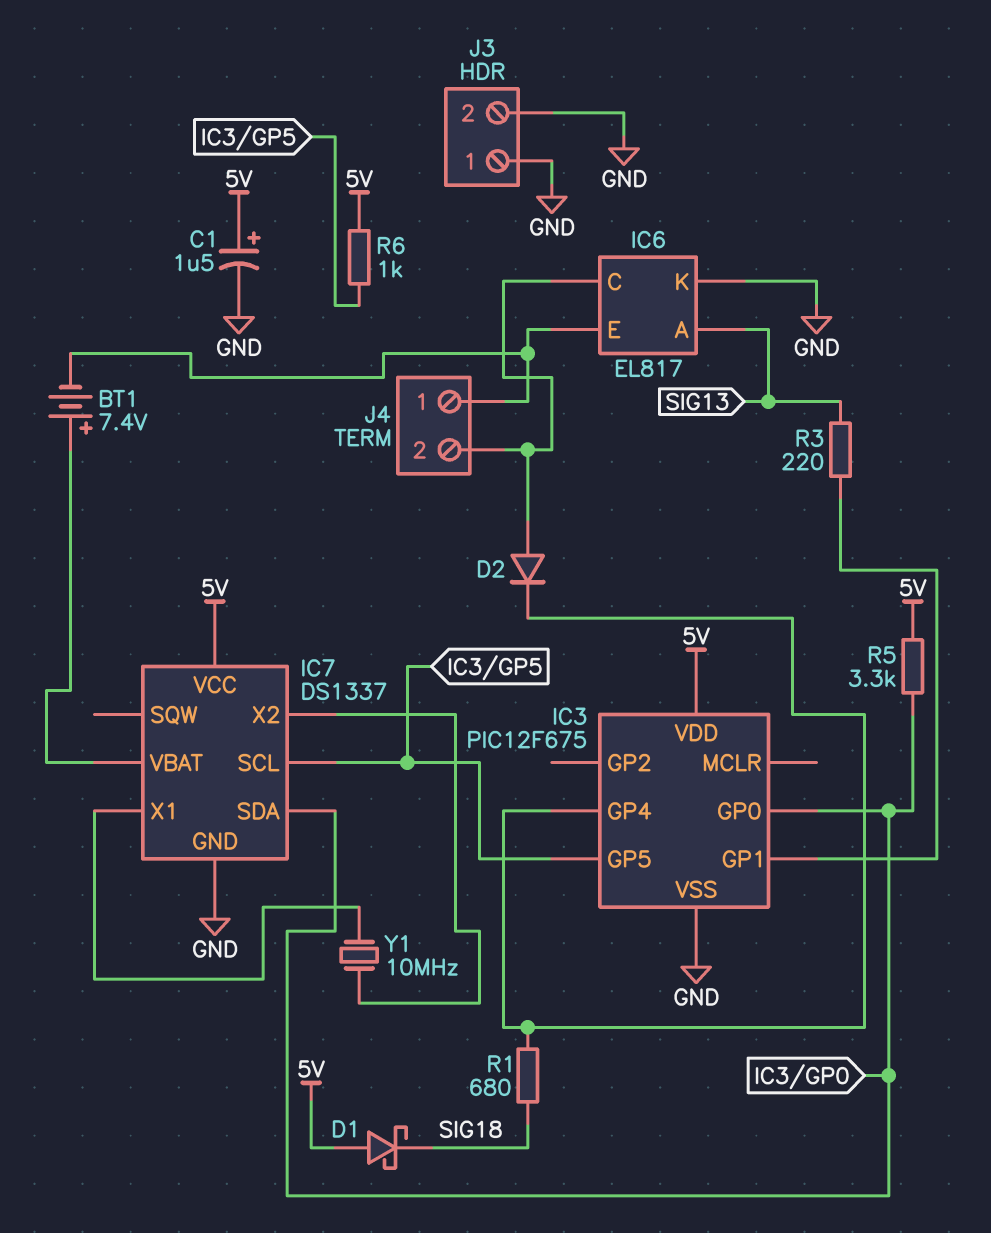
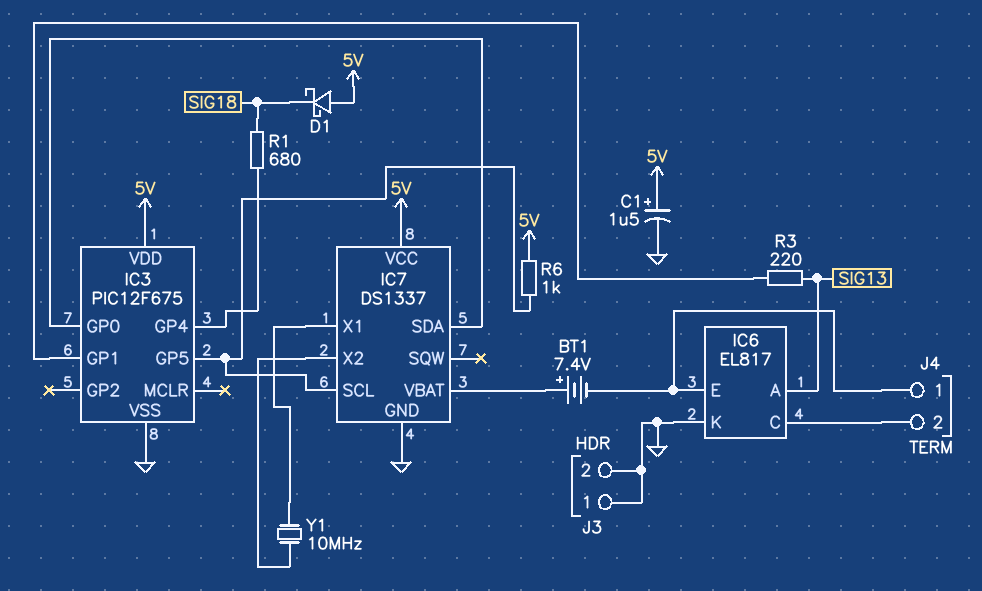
D2: diode (A IC6/C, K IC3/GP4) -> none
R5: 3.3k (5V, IC3/GP0) -> none

